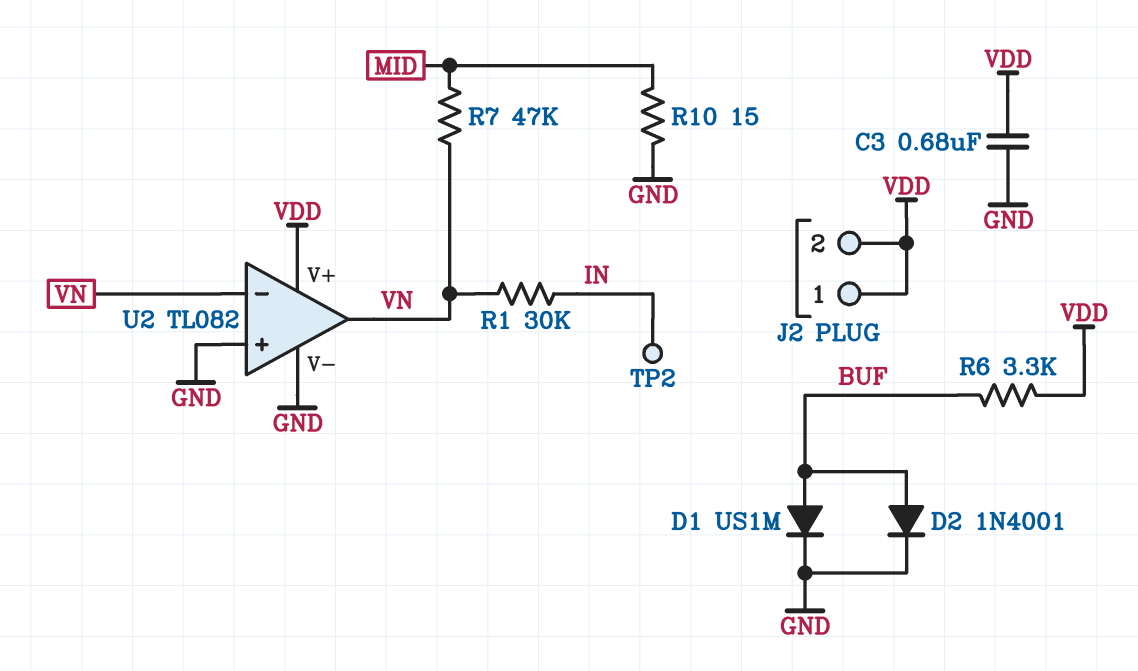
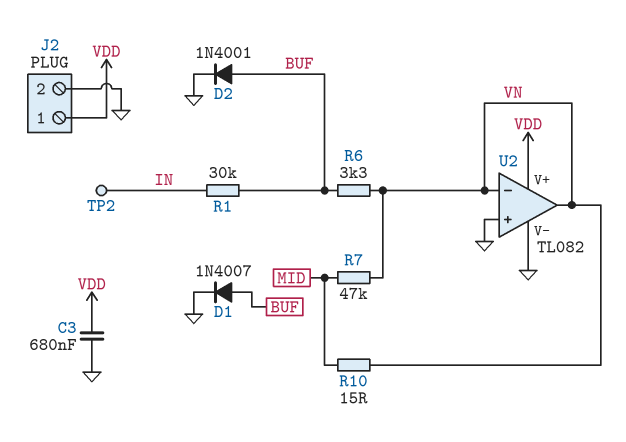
D1: diode US1M (A BUF, K GND) -> diode 1N4007 (A BUF, K GND)
J2 pin 2: VDD -> GND
R1: 30k (IN, VN) -> 30k (BUF, IN)
R6: 3.3k (BUF, VDD) -> 3.3k (BUF, VN)
R10: 15 (GND, MID) -> 15 (MID, VN)

